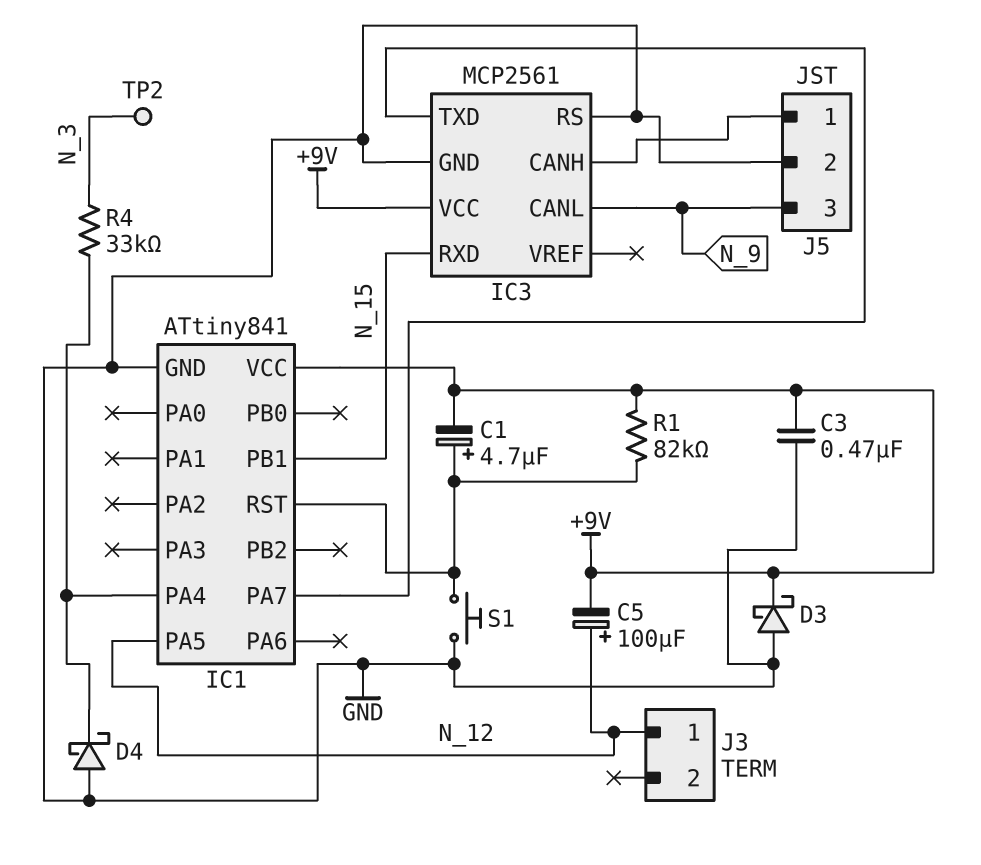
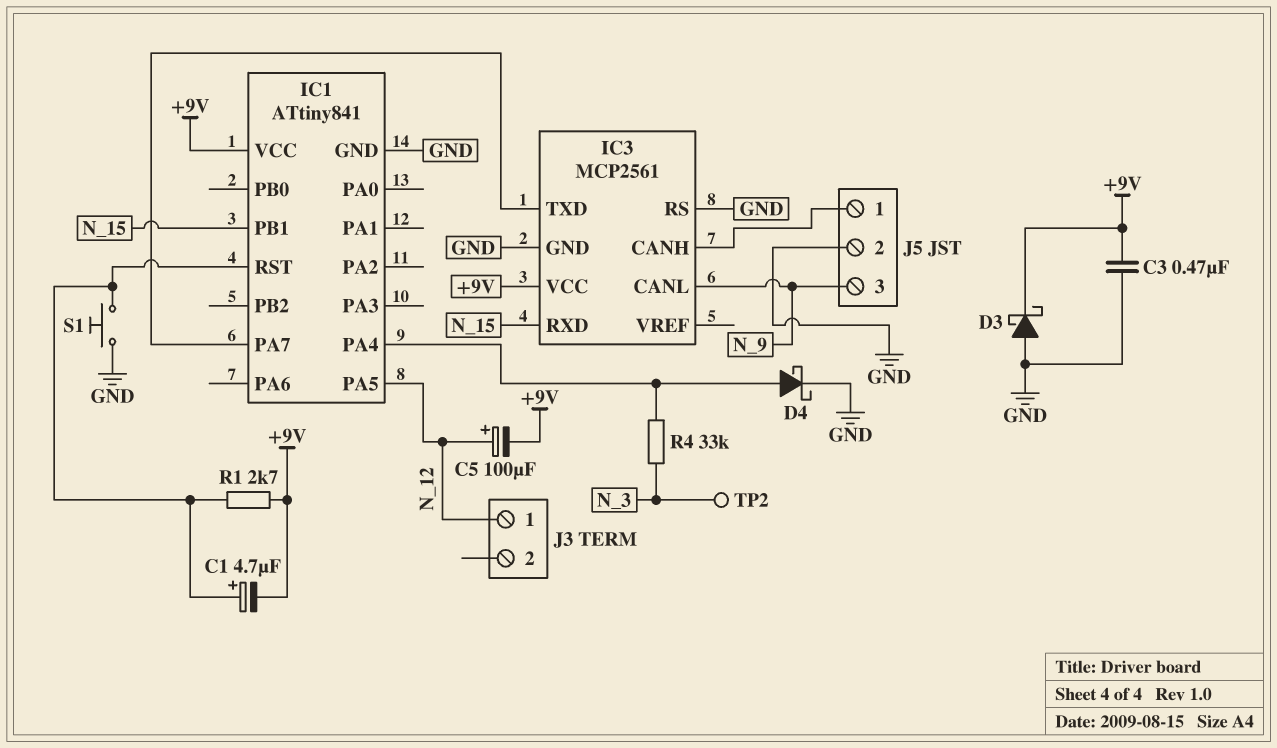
D4: schottky (A GND, K IC1/PA4) -> schottky (A IC1/PA4, K GND)
R1: 82k (+9V, IC1/RST) -> 2.7k (+9V, IC1/RST)

